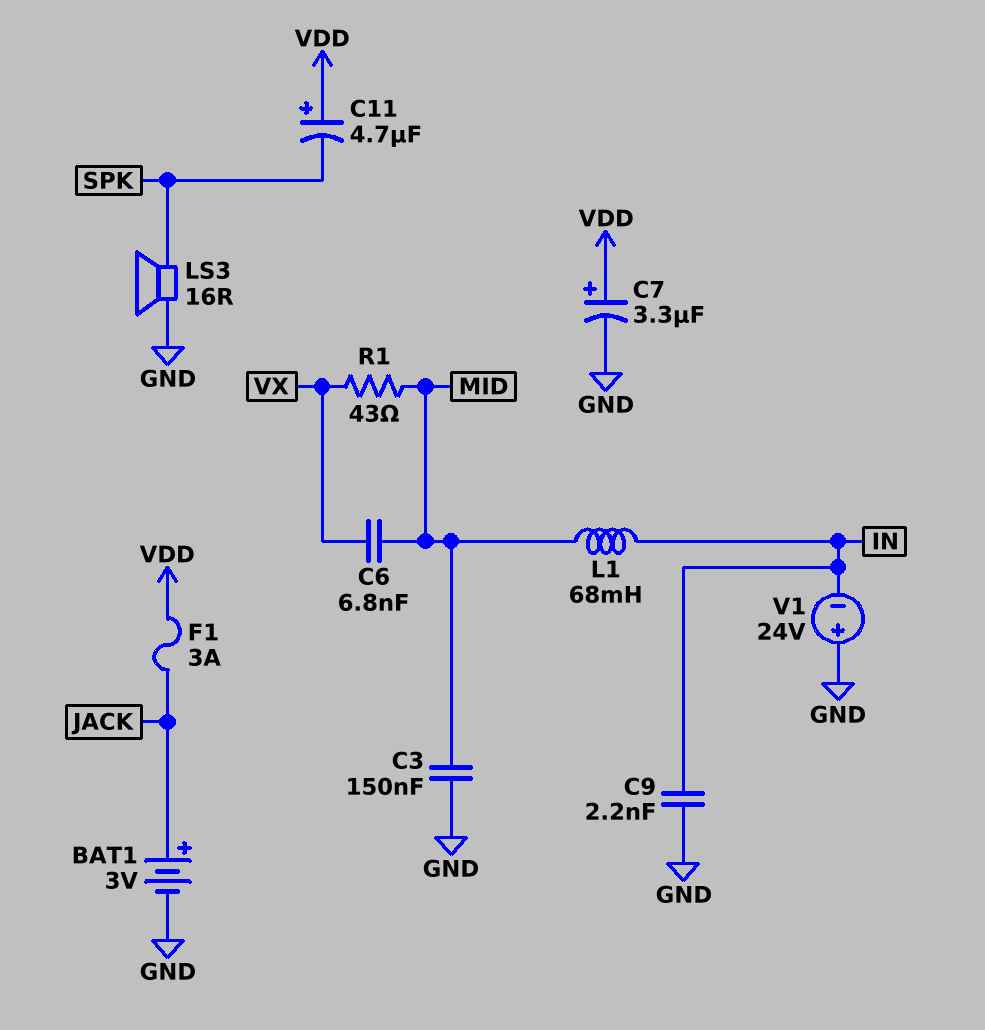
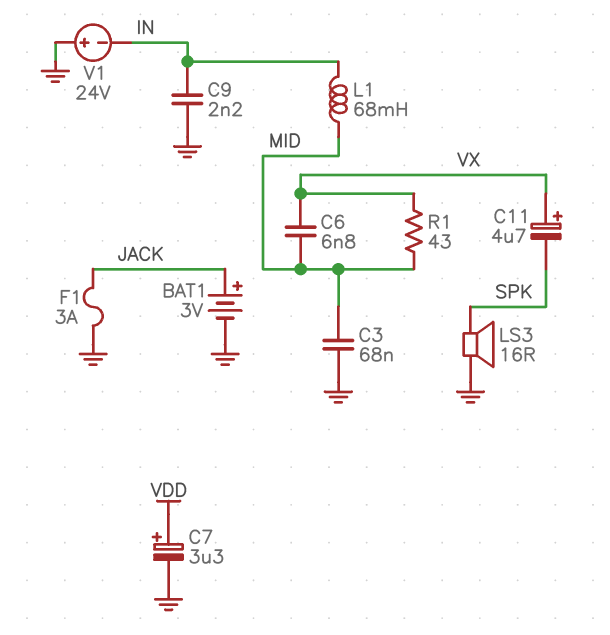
C3: 150nF (GND, MID) -> 68nF (GND, MID)
C11: 4.7uF (plus VDD, minus SPK) -> 4.7uF (plus VX, minus SPK)
F1: 3A (JACK, VDD) -> 3A (GND, JACK)

